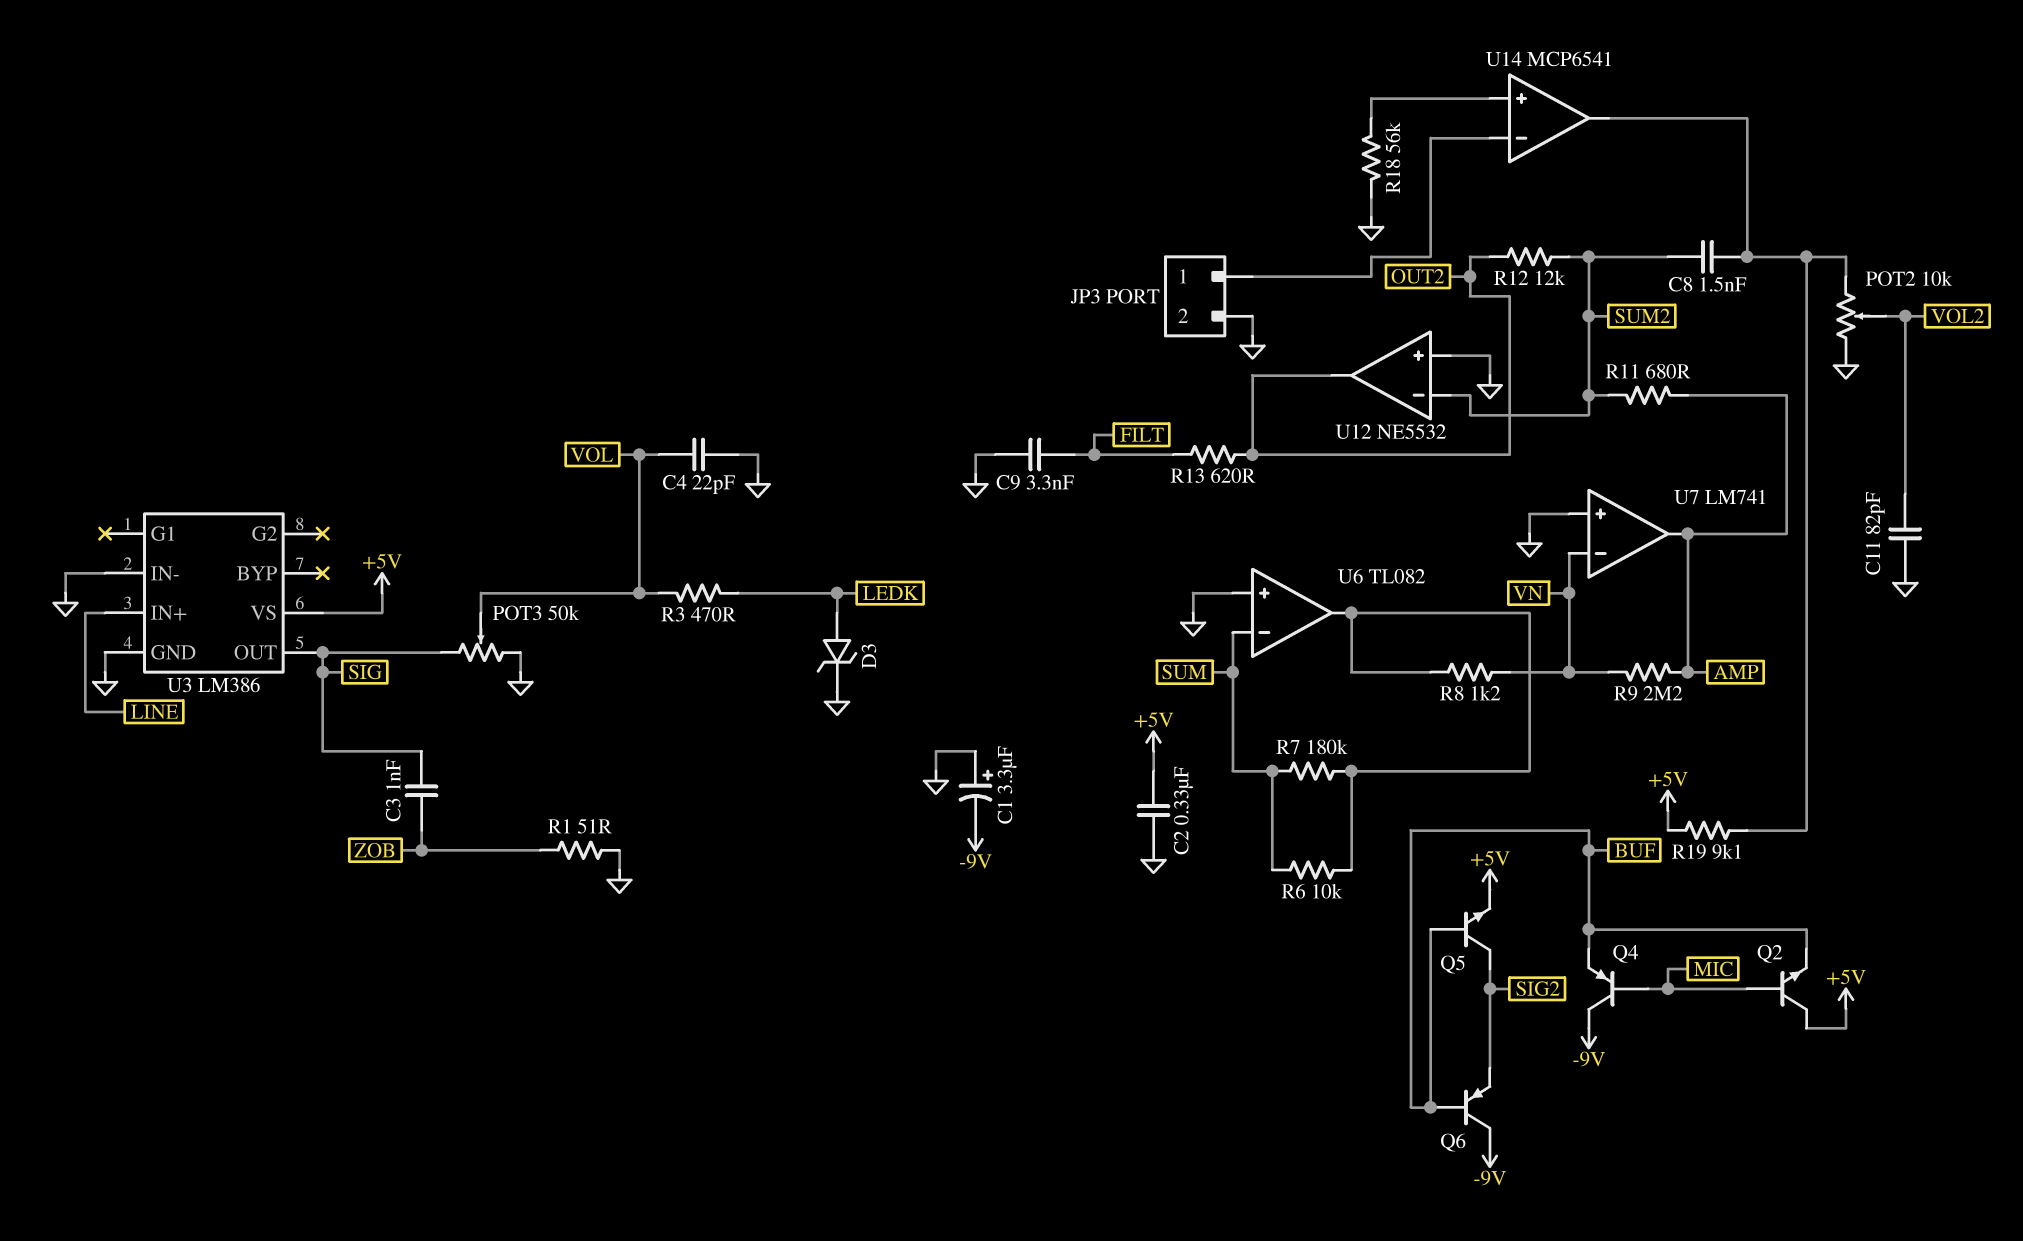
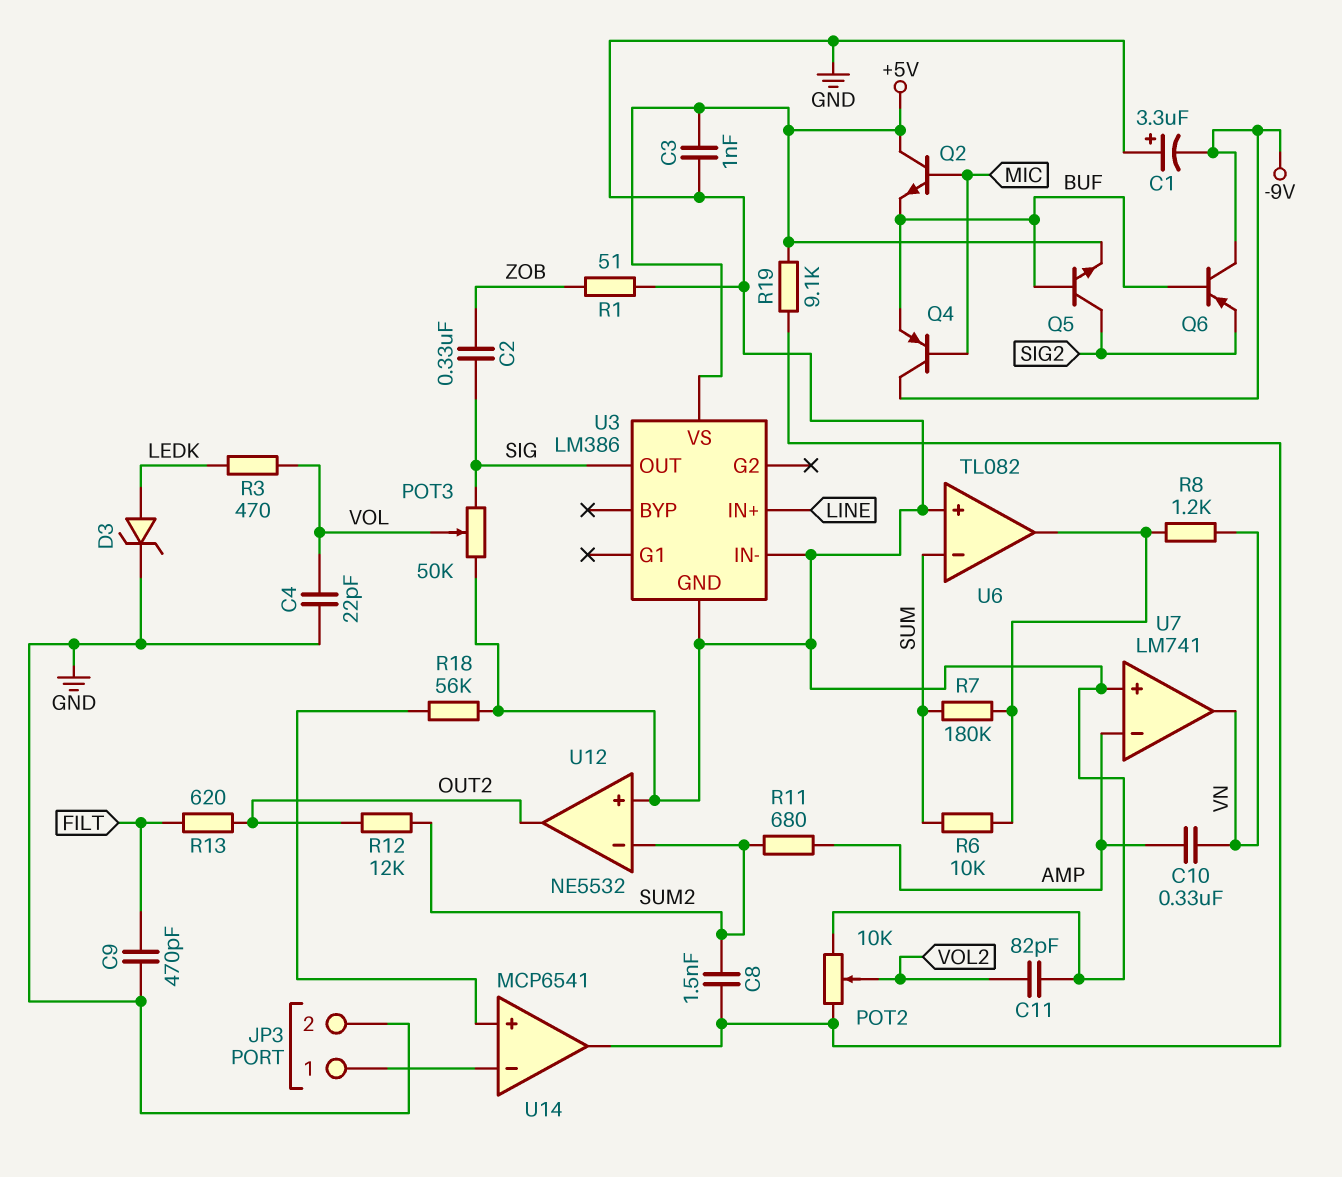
C2: 330nF (+5V, GND) -> 330nF (SIG, ZOB)
C3: 1nF (SIG, ZOB) -> 1nF (+5V, GND)
C9: 3.3nF (FILT, GND) -> 470pF (FILT, GND)
C10: none -> 330nF (AMP, VN)
R9: 2.2M (AMP, VN) -> none
U7 pin in-: VN -> AMP
U7 pin out: AMP -> VN

